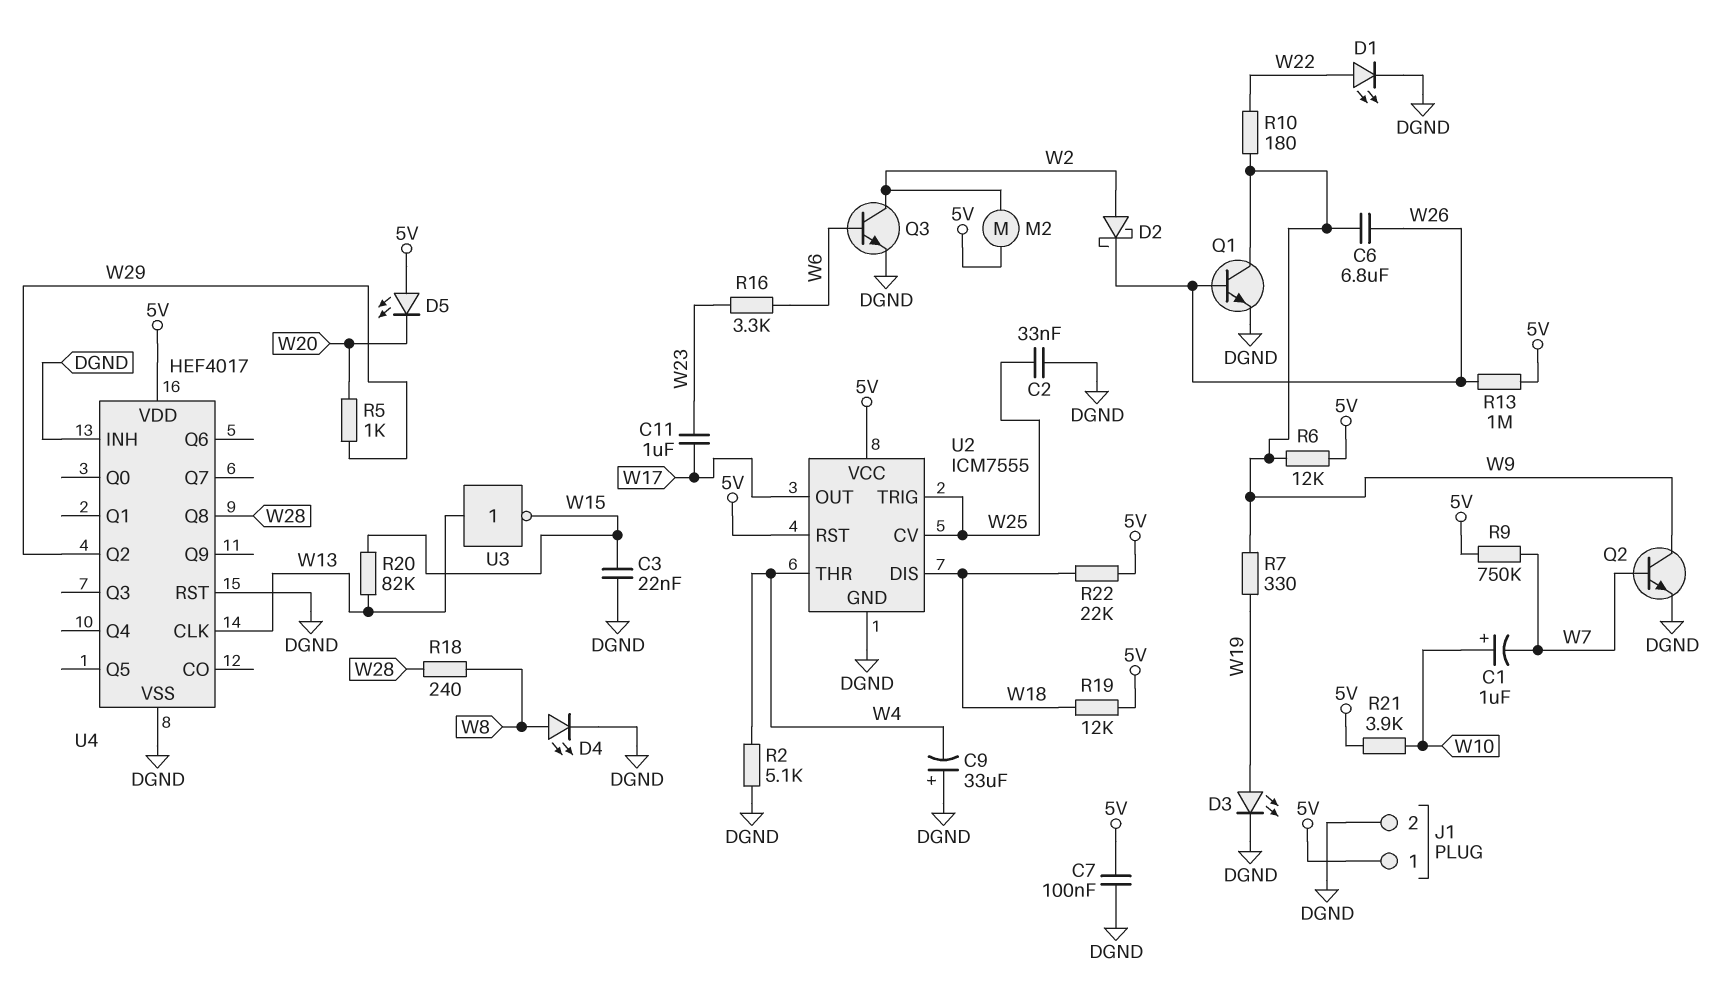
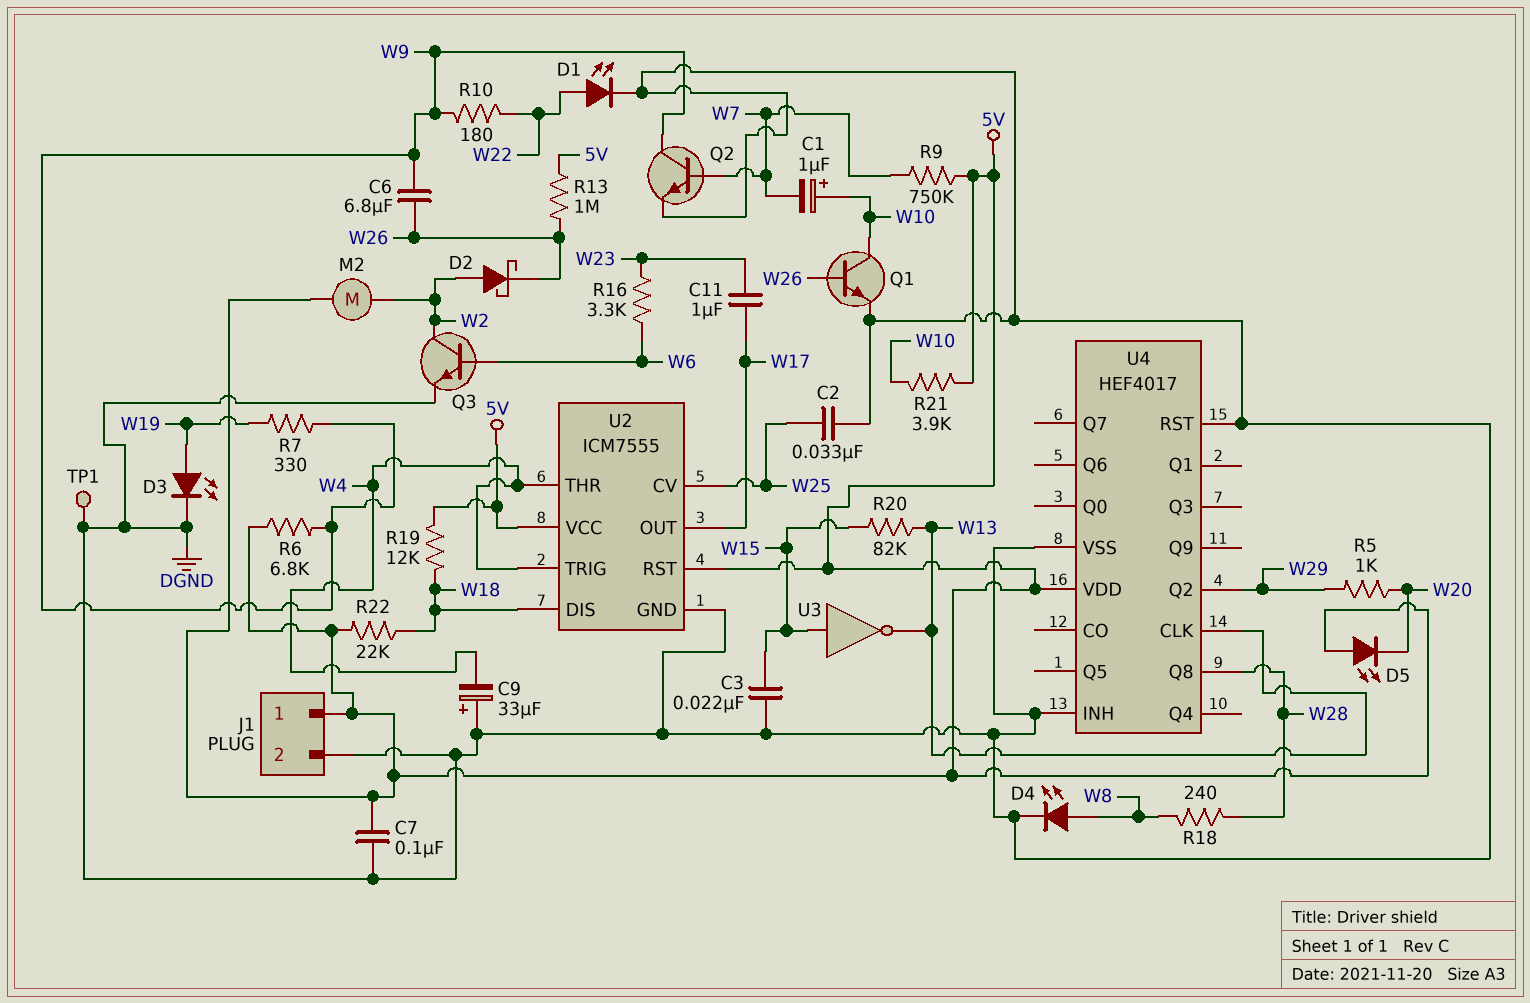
Q1: NPN (B W26, C W9, E DGND) -> NPN (B W26, C W10, E DGND)
R2: 5.1k (DGND, W4) -> none
R6: 12k (5V, W9) -> 6.8k (5V, W9)
TP1: none -> test point (DGND)
U2 pin TRIG: W25 -> W4
U3: NOT (in W13, out W15) -> NOT (in W15, out W13)

